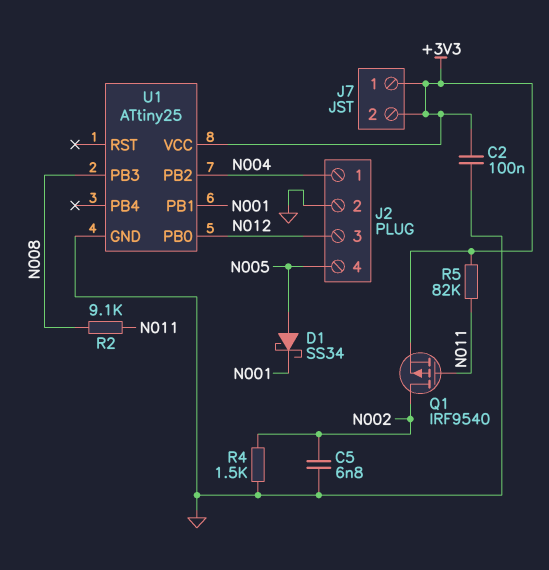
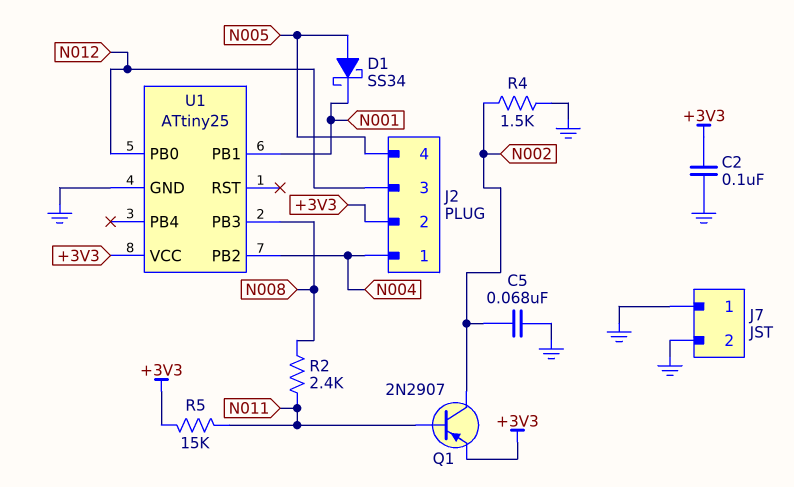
C5: 6.8nF (GND, N002) -> 68nF (GND, N002)
J2 pin 2: GND -> +3V3
J7 pin 1: +3V3 -> GND
J7 pin 2: +3V3 -> GND
Q1: PMOS IRF9540 (G N011, D N002, S +3V3) -> PNP 2N2907 (B N011, C N002, E +3V3)
R2: 9.1k (N008, N011) -> 2.4k (N008, N011)
R5: 82k (+3V3, N011) -> 15k (+3V3, N011)

